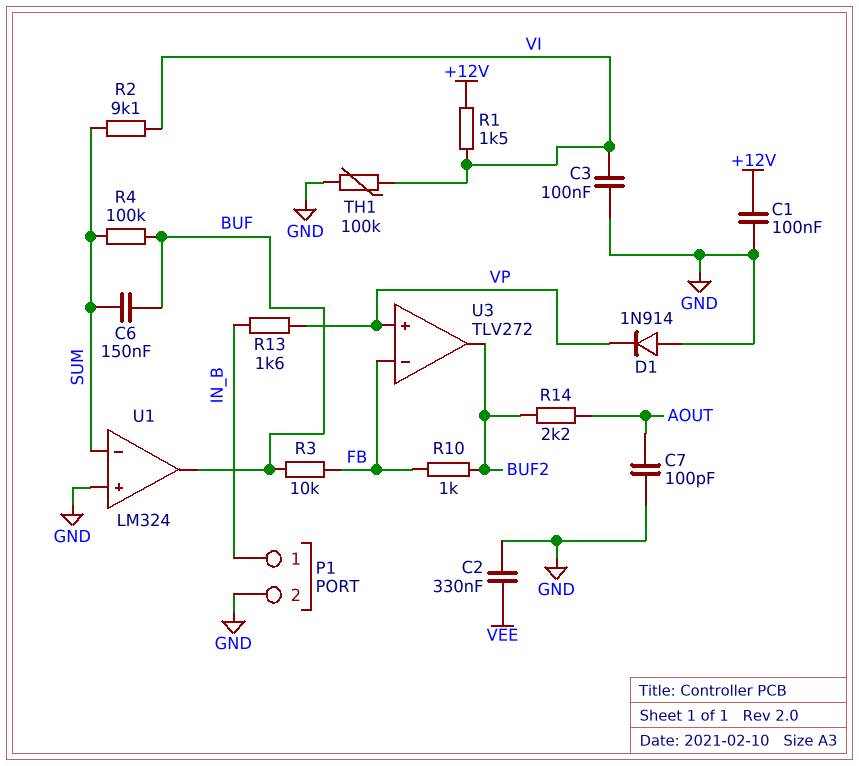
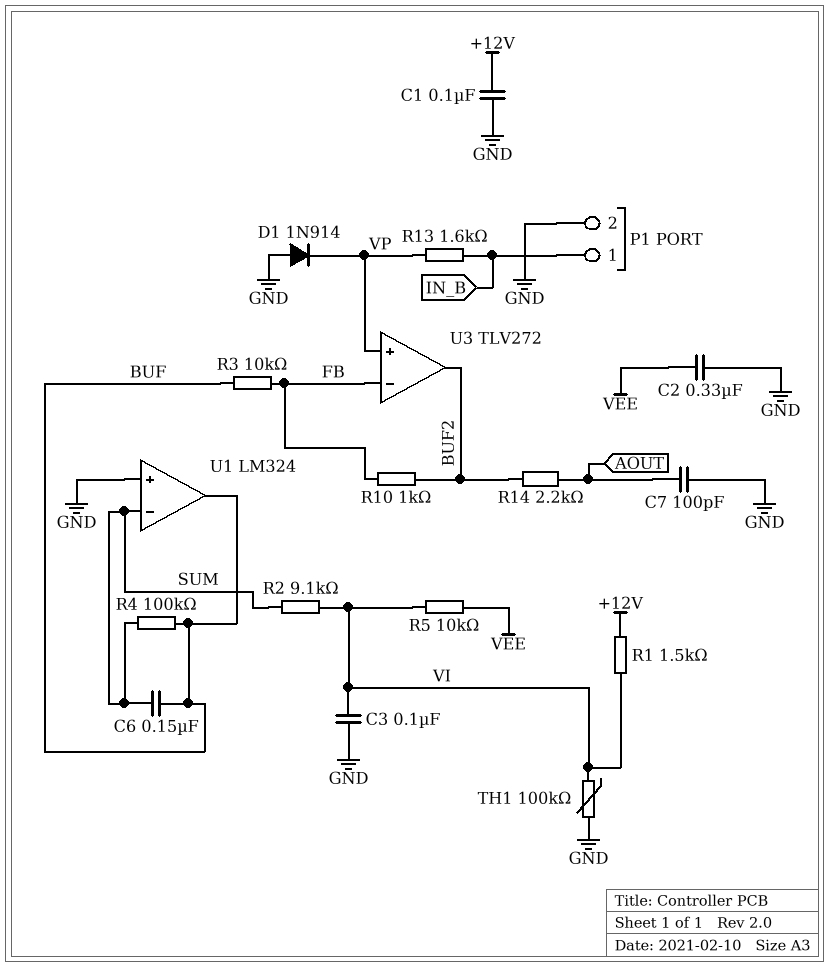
R5: none -> 10k (VEE, VI)

